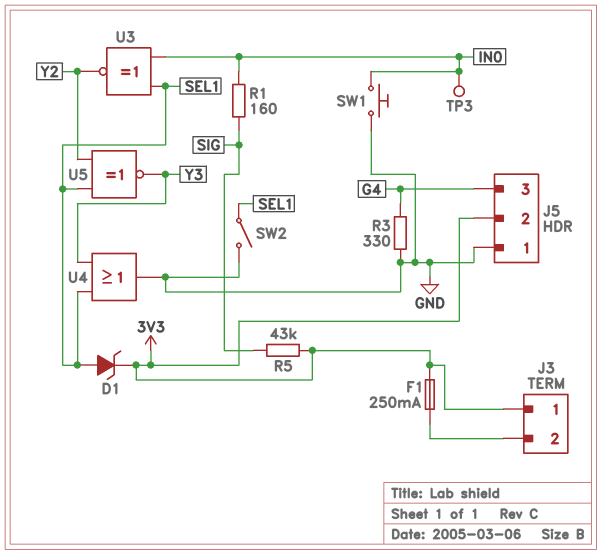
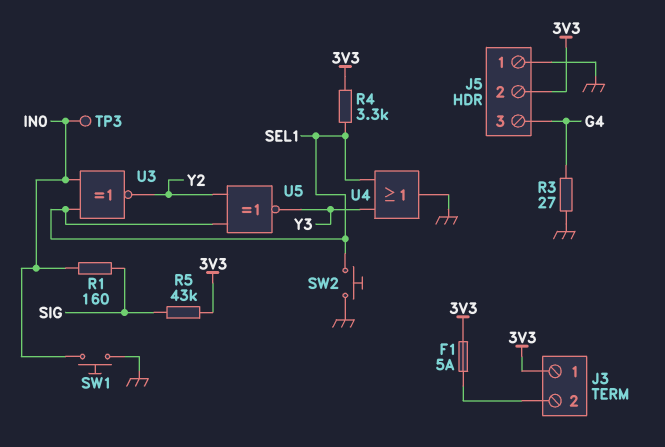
D1: zener (A SEL1, K 3V3) -> none
F1: 250mA (3V3, J3/2) -> 5A (3V3, J3/2)
R3: 330 (G4, GND) -> 27 (G4, GND)
R4: none -> 3.3k (3V3, SEL1)
SW2: switch (GND, SEL1) -> button (GND, SEL1)

